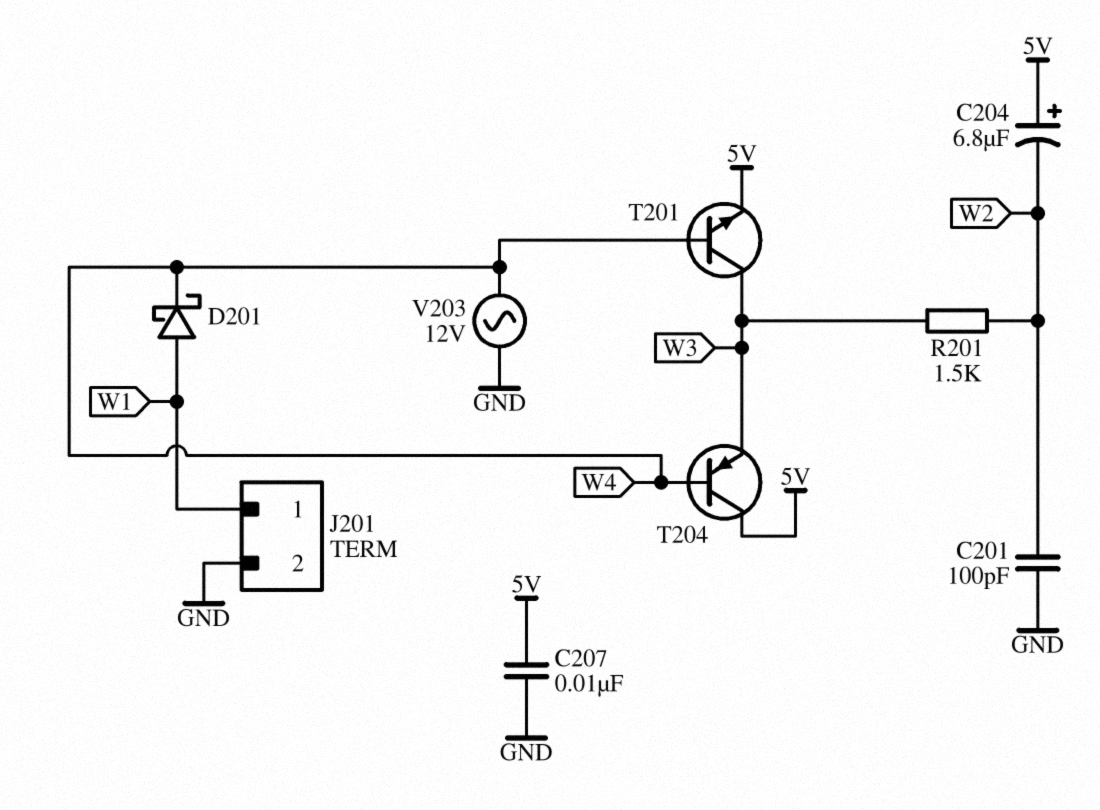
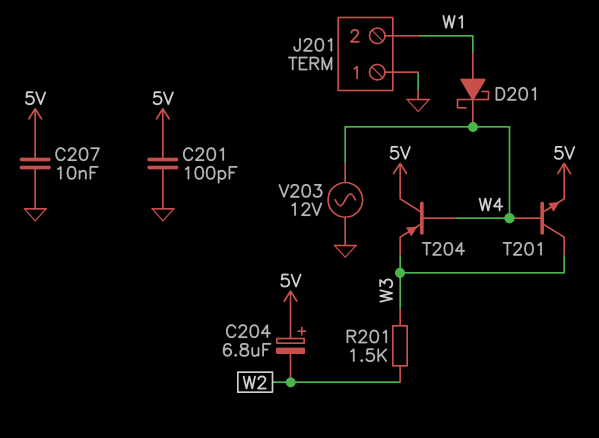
C201: 100pF (GND, W2) -> 100pF (5V, GND)
J201 pin 1: W1 -> GND
J201 pin 2: GND -> W1

